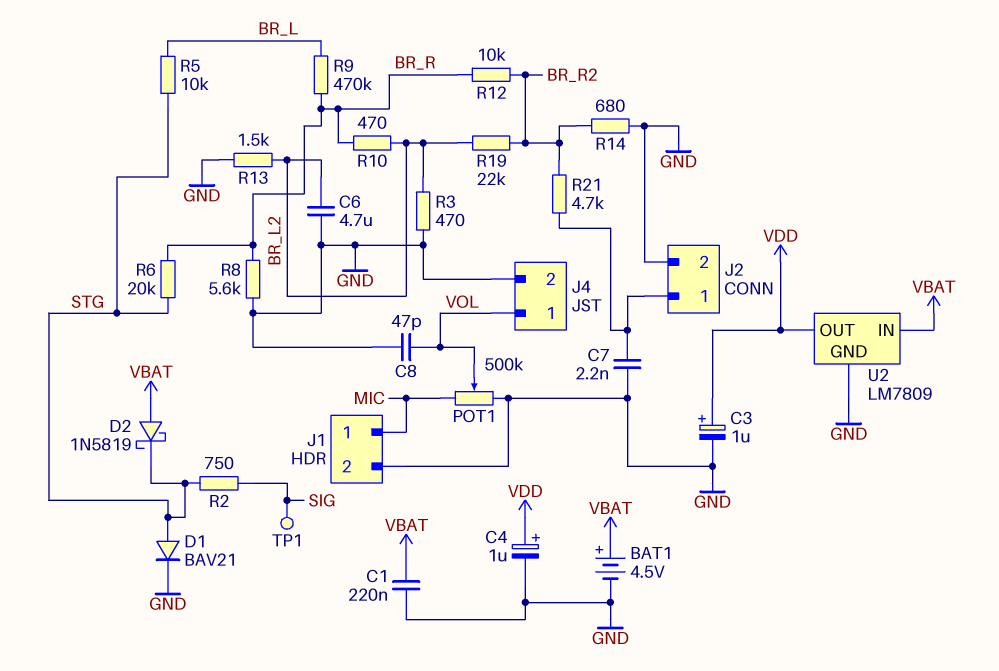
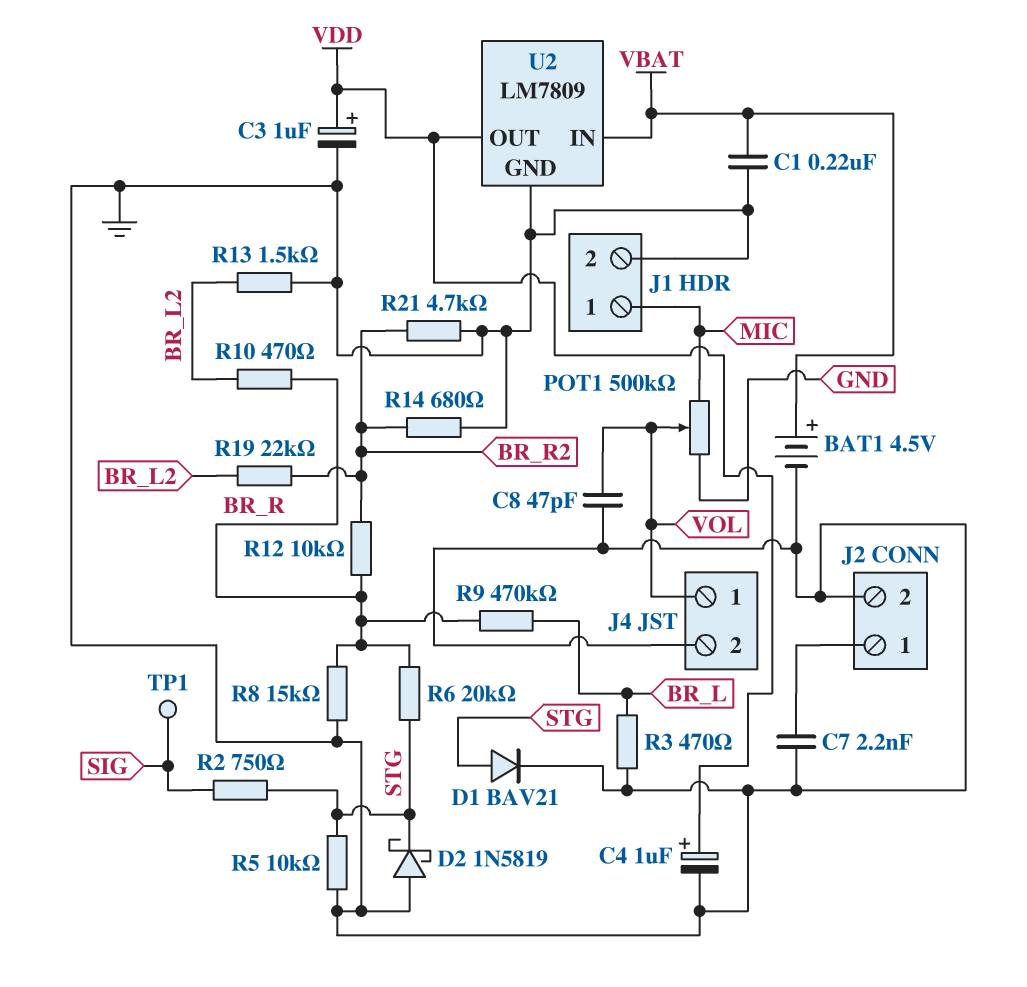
C6: 4.7uF (BR_L2, GND) -> none
D2: schottky 1N5819 (A VBAT, K STG) -> schottky 1N5819 (A GND, K STG)
R3: 470 (BR_L2, GND) -> 470 (BR_L, GND)
R5: 10k (BR_L, STG) -> 10k (GND, STG)
R8: 5.6k (BR_R, GND) -> 15k (BR_R, GND)
R21: 4.7k (BR_R2, J2/1) -> 4.7k (BR_R2, GND)

